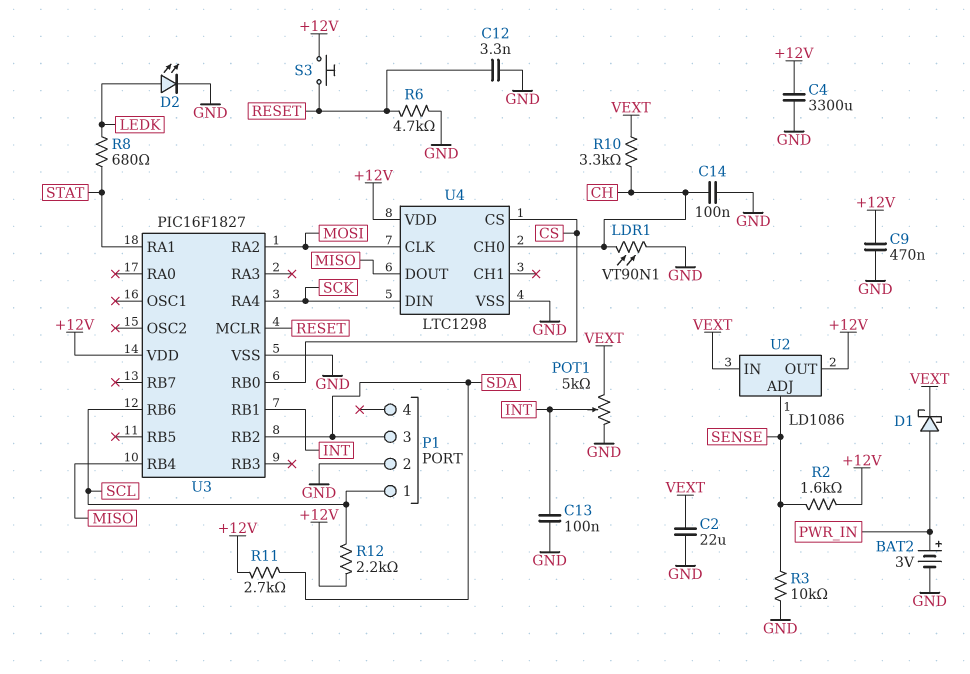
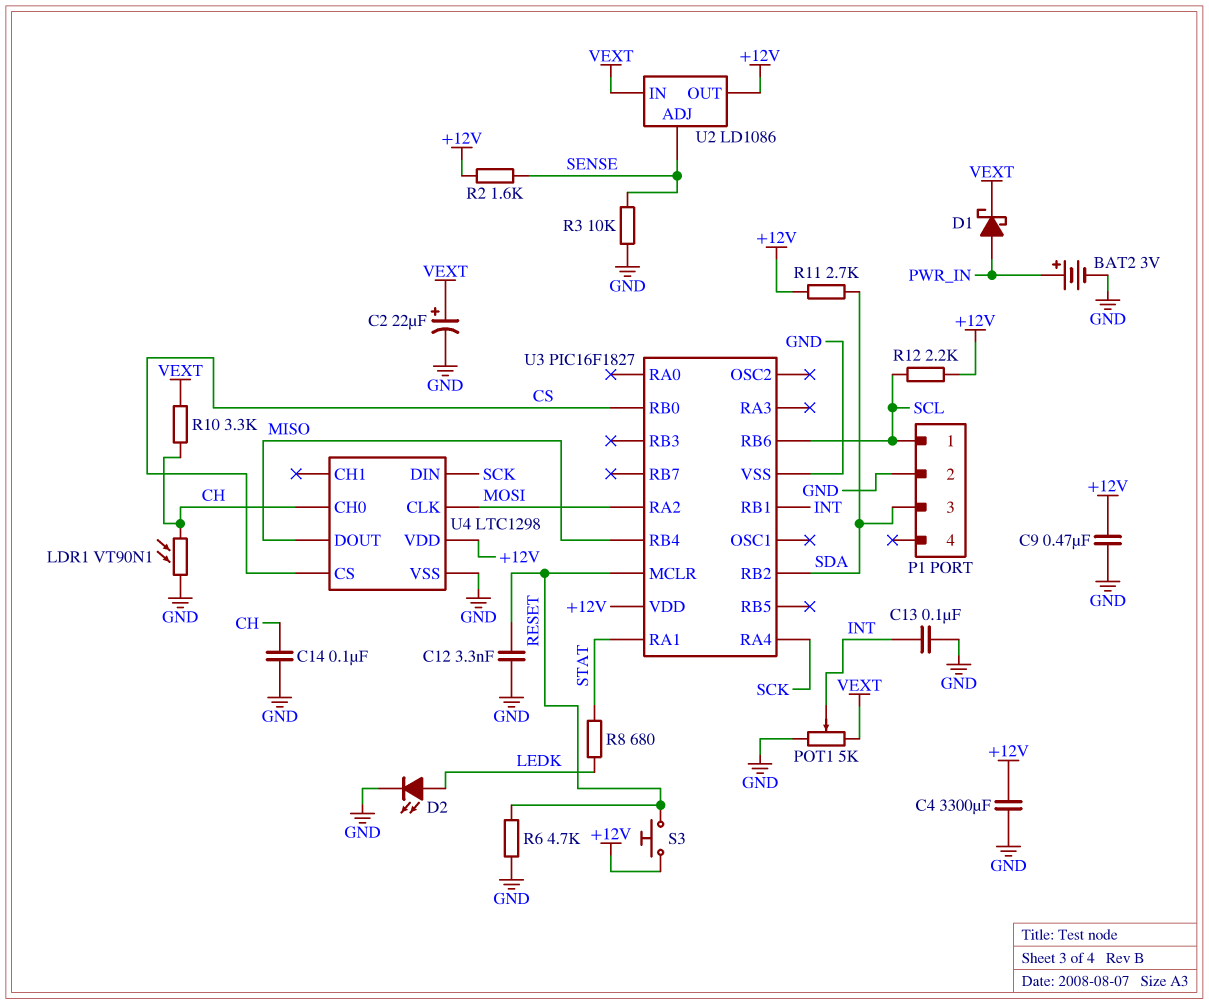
C2: 22uF (GND, VEXT) -> 22uF (plus VEXT, minus GND)

